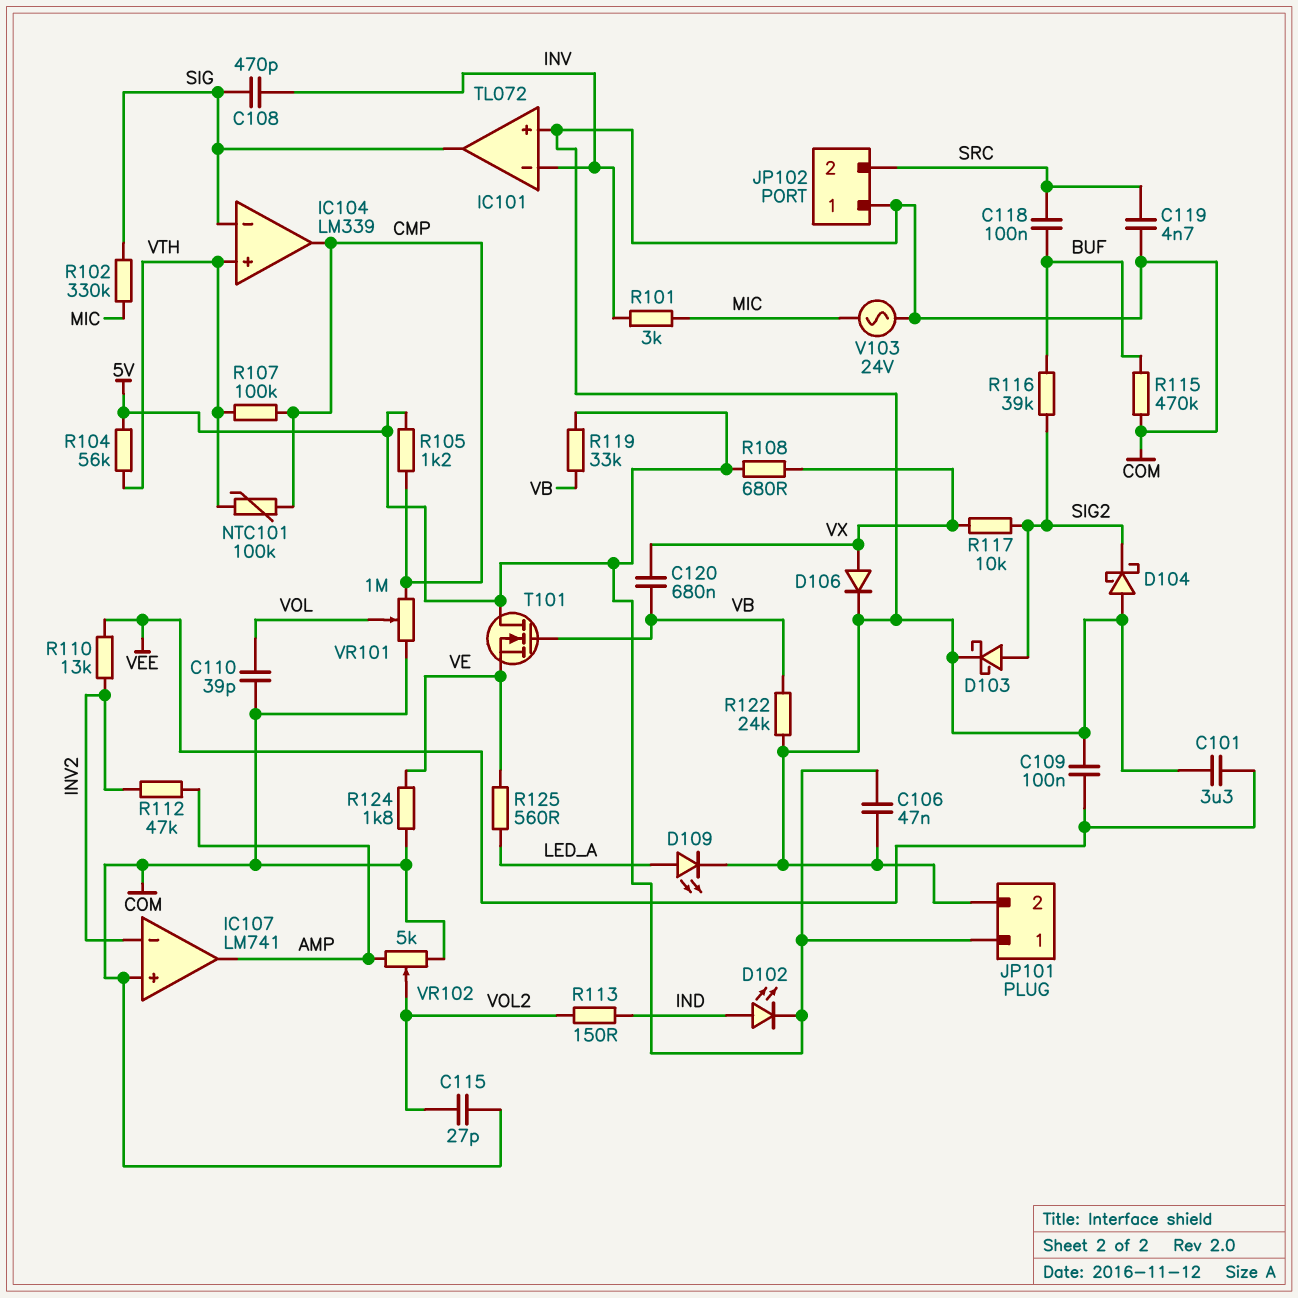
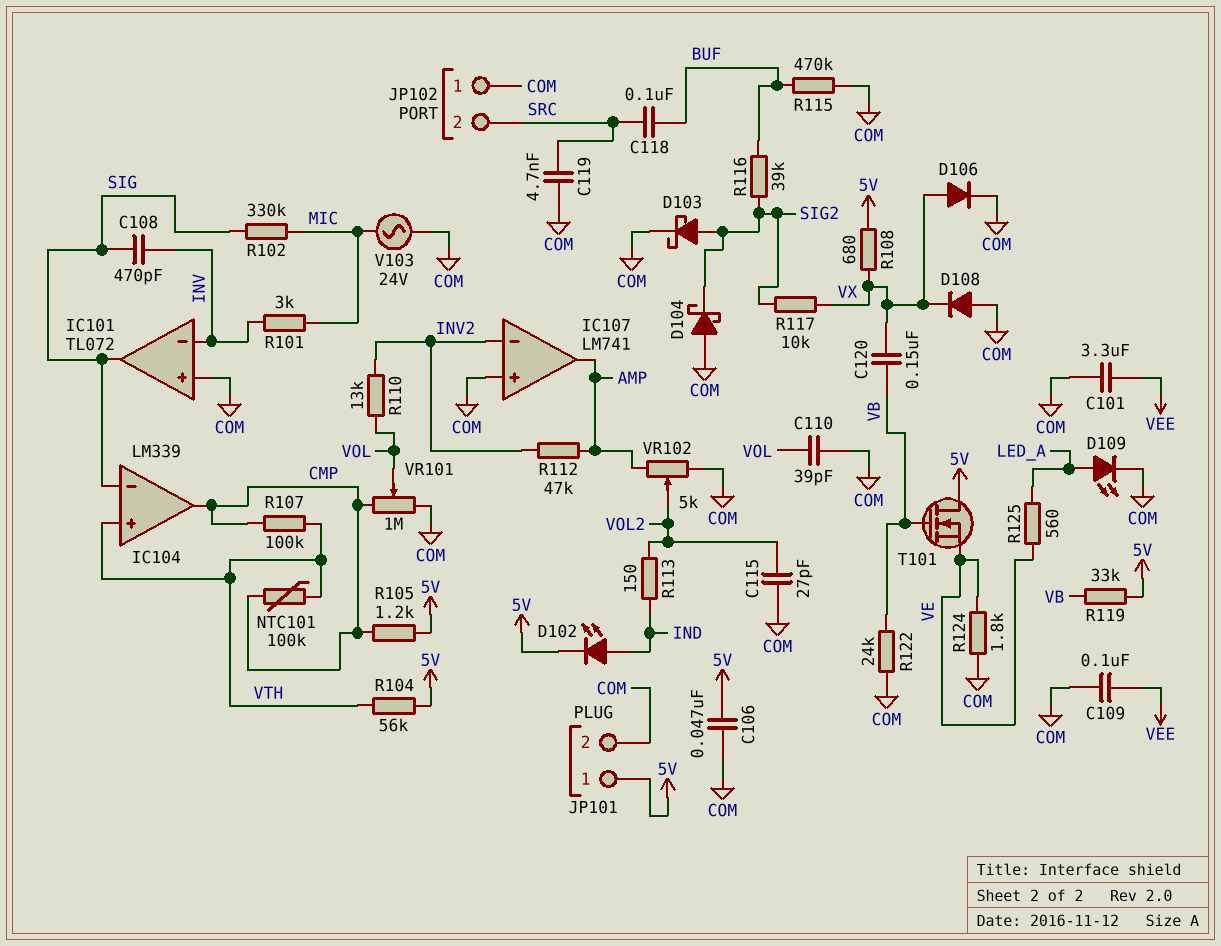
C120: 680nF (VB, VX) -> 150nF (VB, VX)
D108: none -> diode (A COM, K VX)
R110: 13k (INV2, VEE) -> 13k (INV2, VOL)

